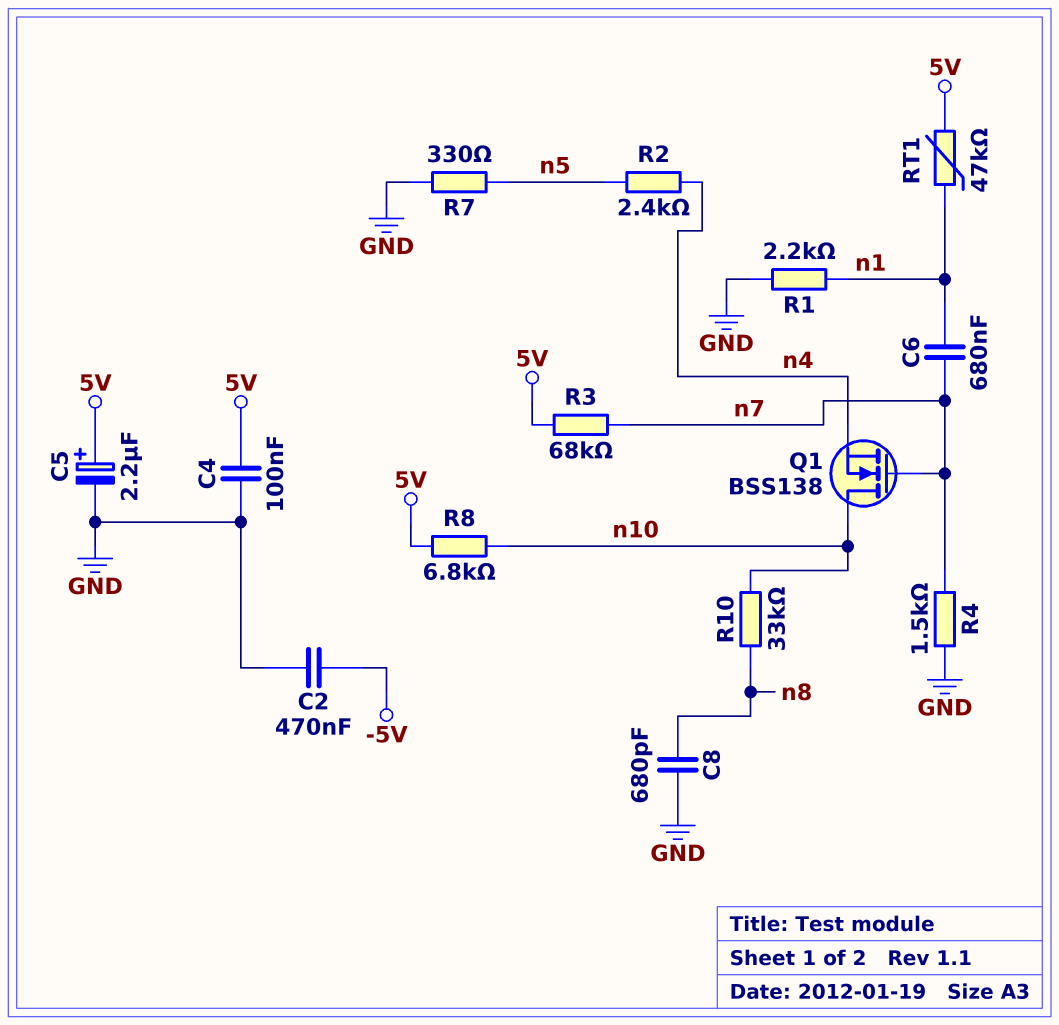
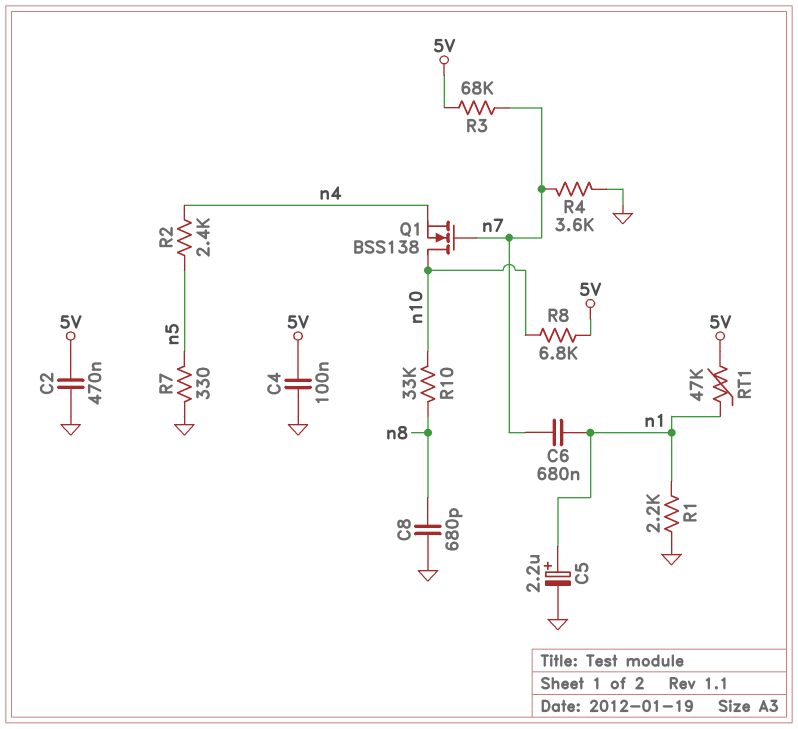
C2: 470nF (-5V, GND) -> 470nF (5V, GND)
C5: 2.2uF (plus 5V, minus GND) -> 2.2uF (plus n1, minus GND)
R4: 1.5k (GND, n7) -> 3.6k (GND, n7)

